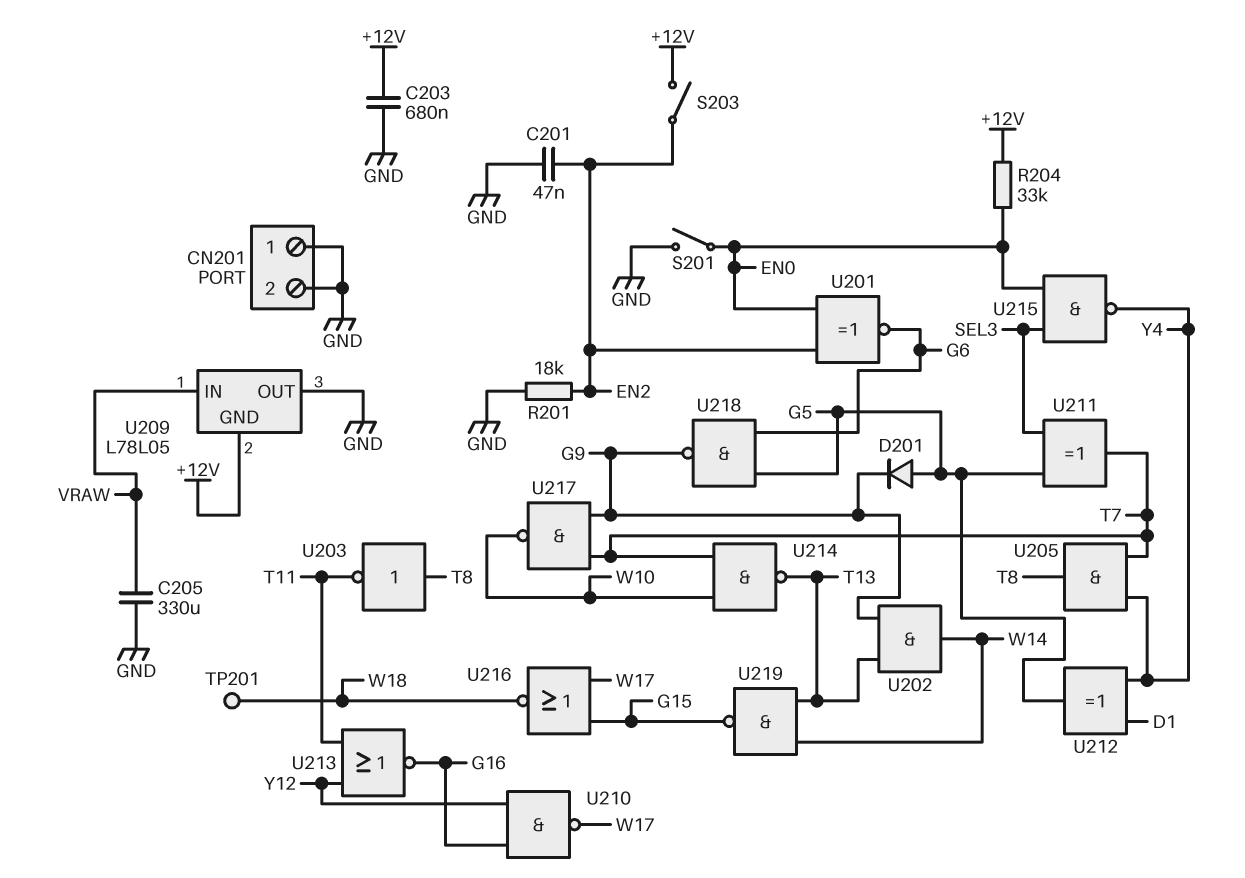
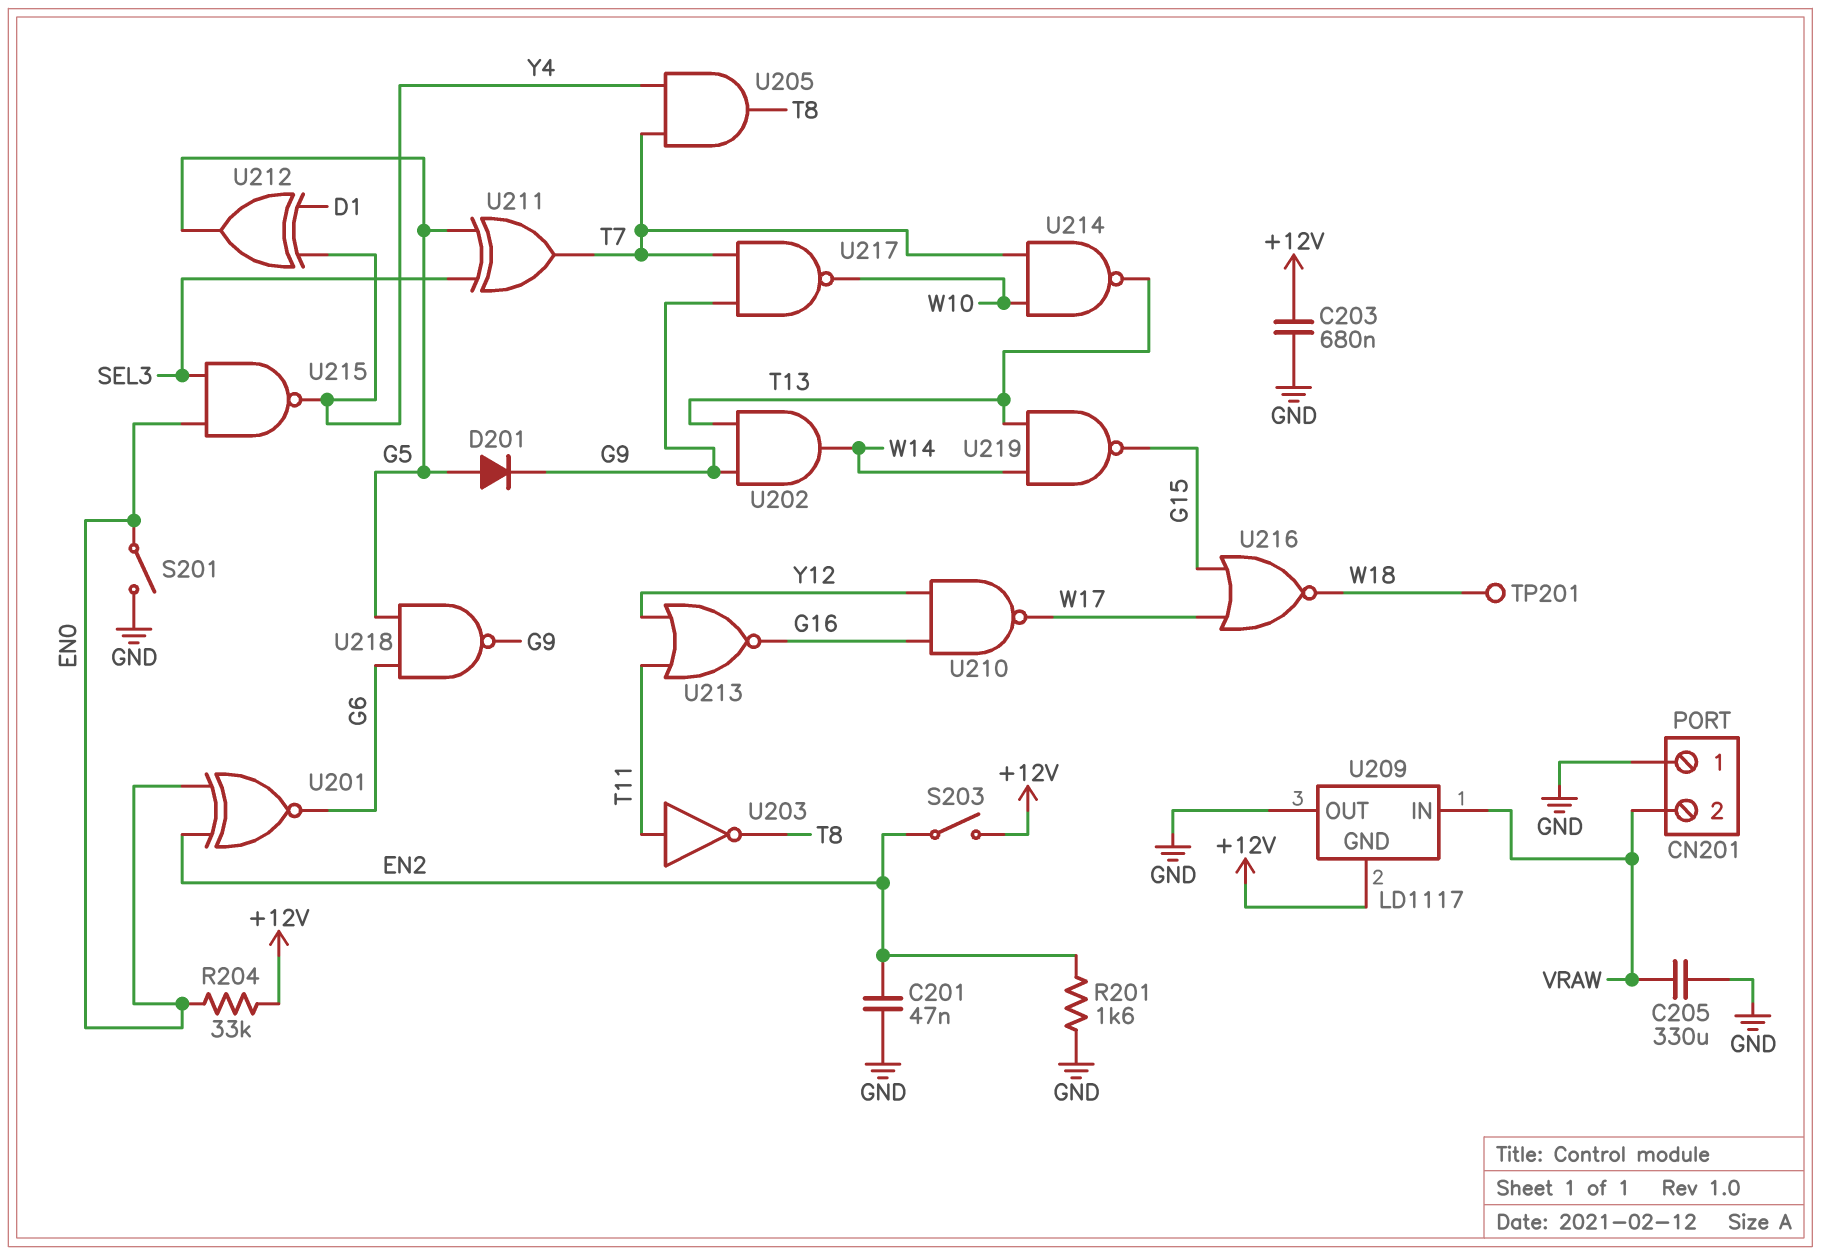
CN201 pin 2: GND -> VRAW
R201: 18k (EN2, GND) -> 1.6k (EN2, GND)
U203: NOT (in T8, out T11) -> NOT (in T11, out T8)
U209: L78L05 -> LD1117

